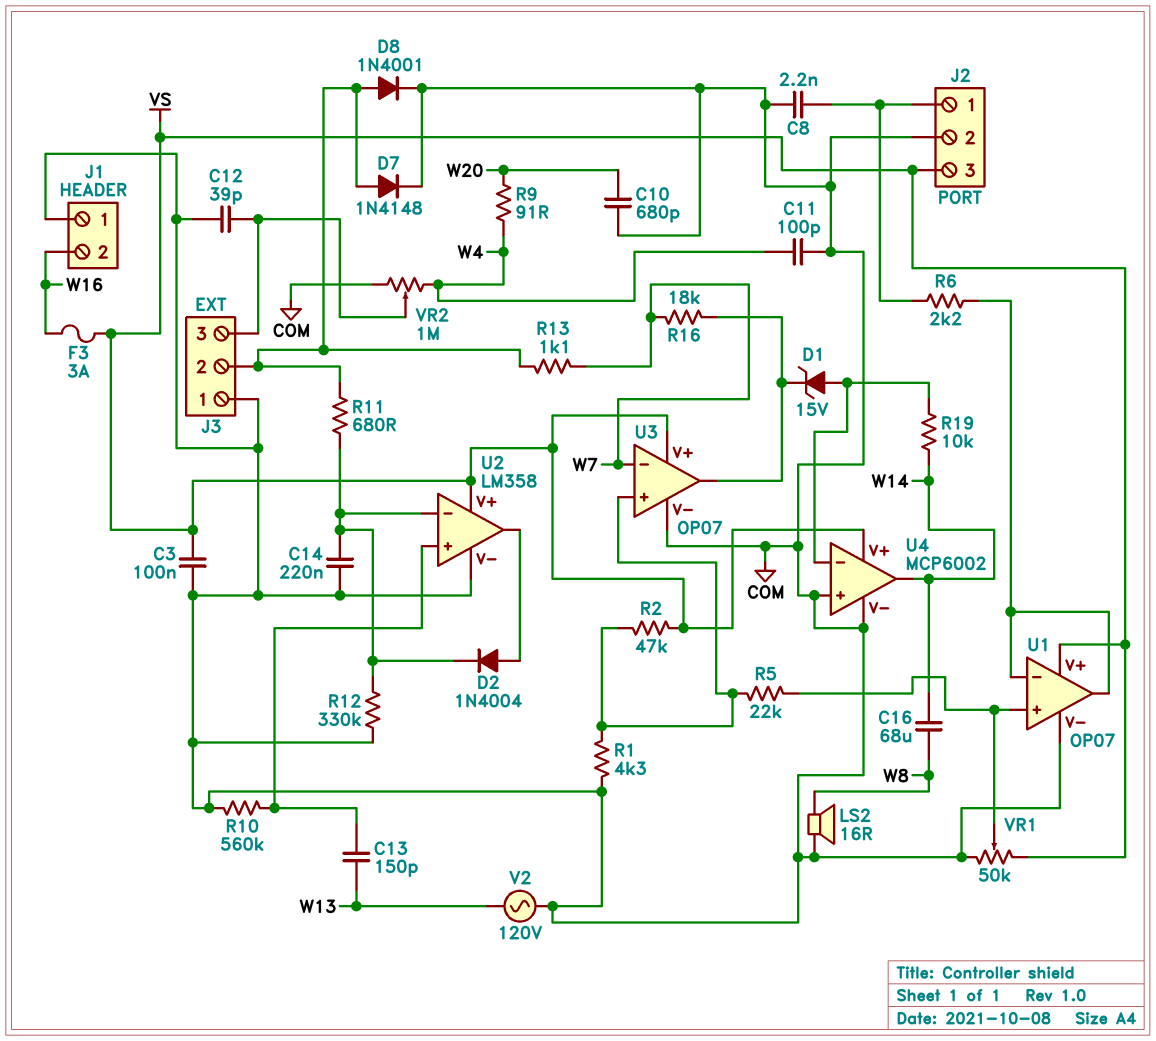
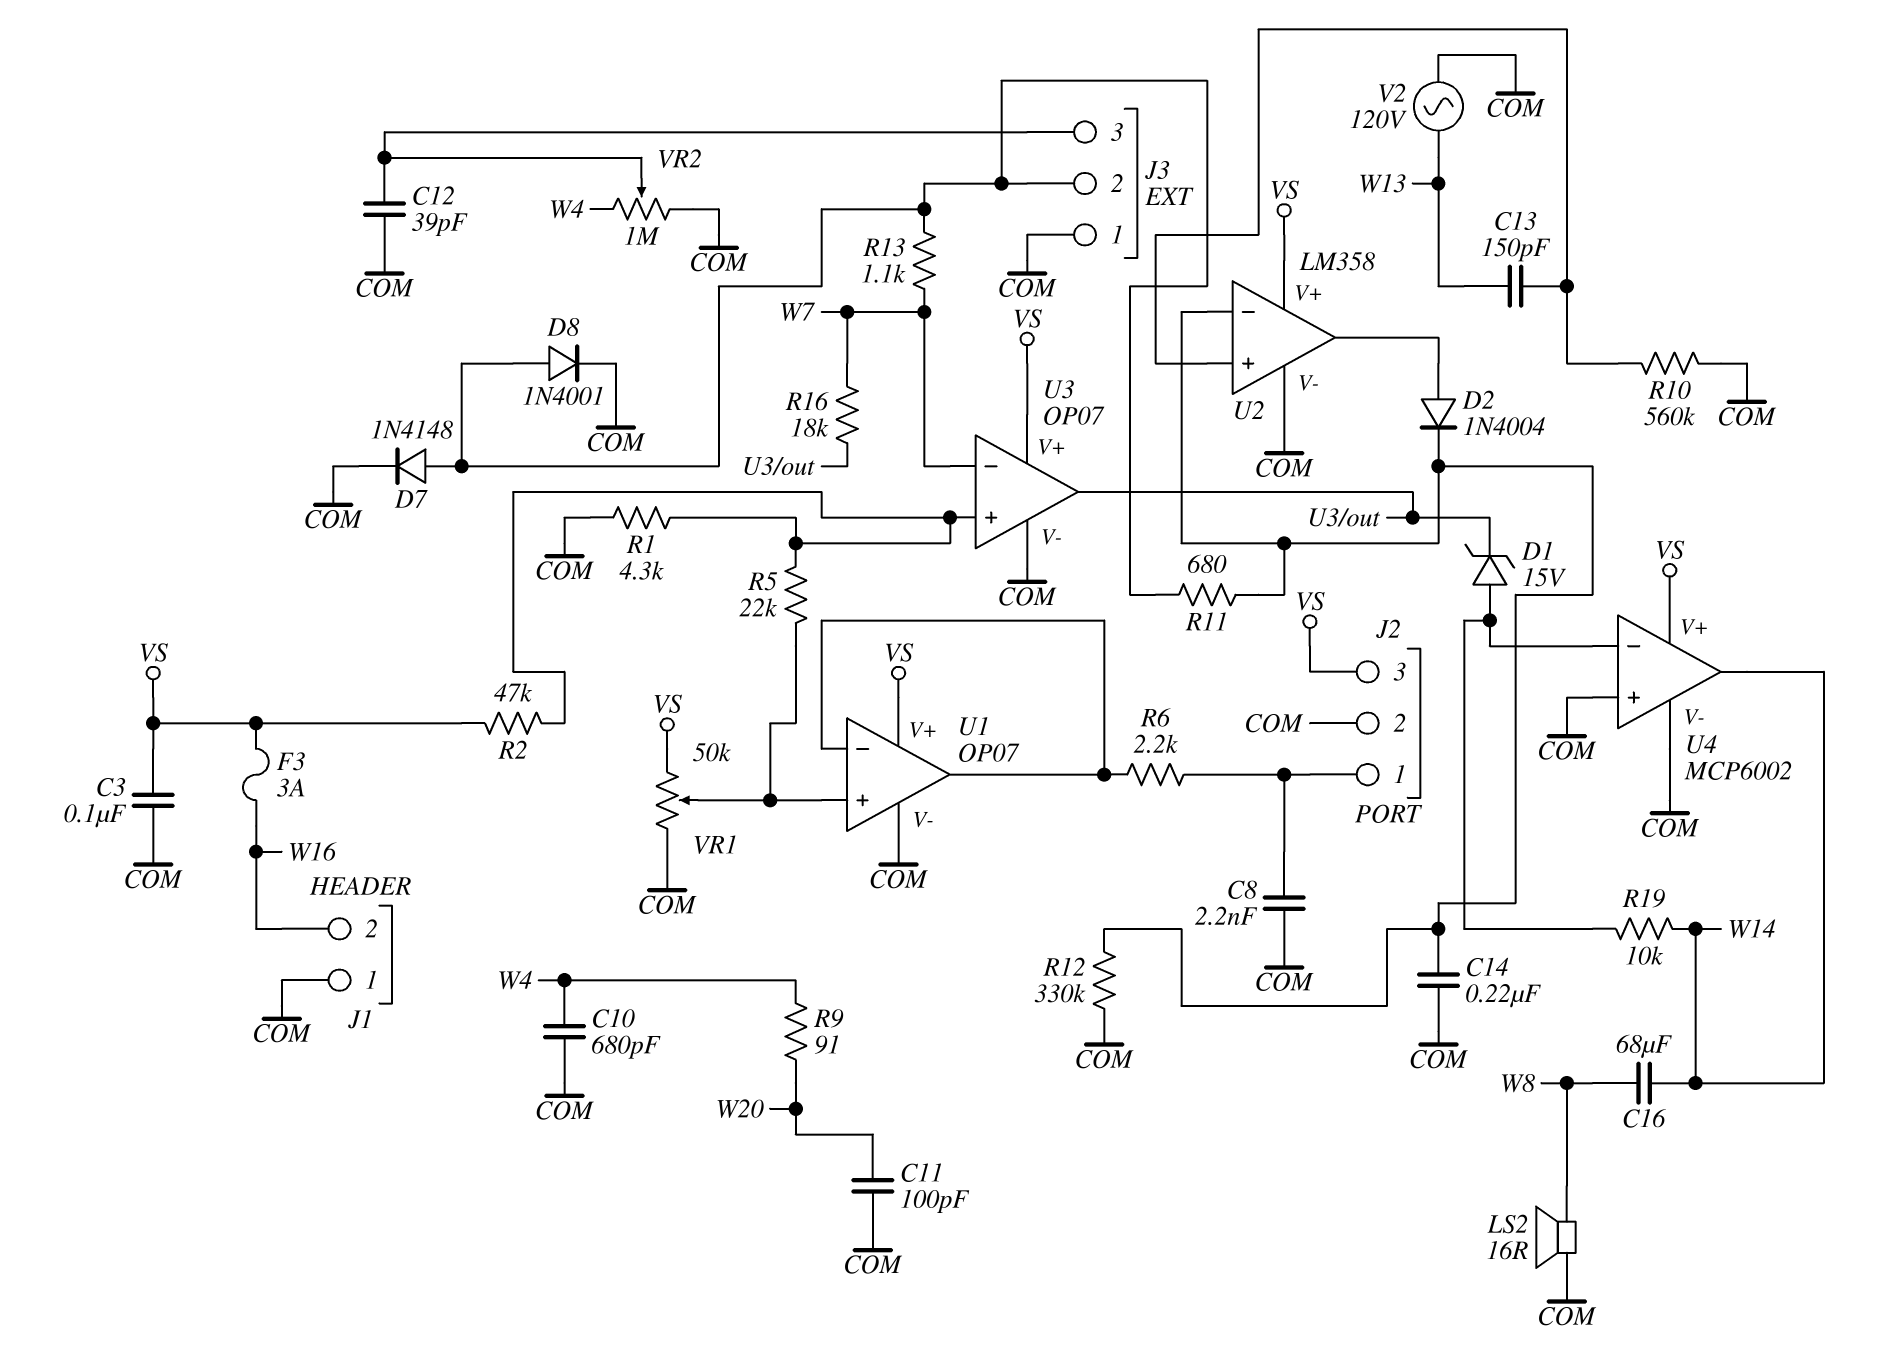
C10: 680pF (COM, W20) -> 680pF (COM, W4)
C11: 100pF (COM, W4) -> 100pF (COM, W20)

